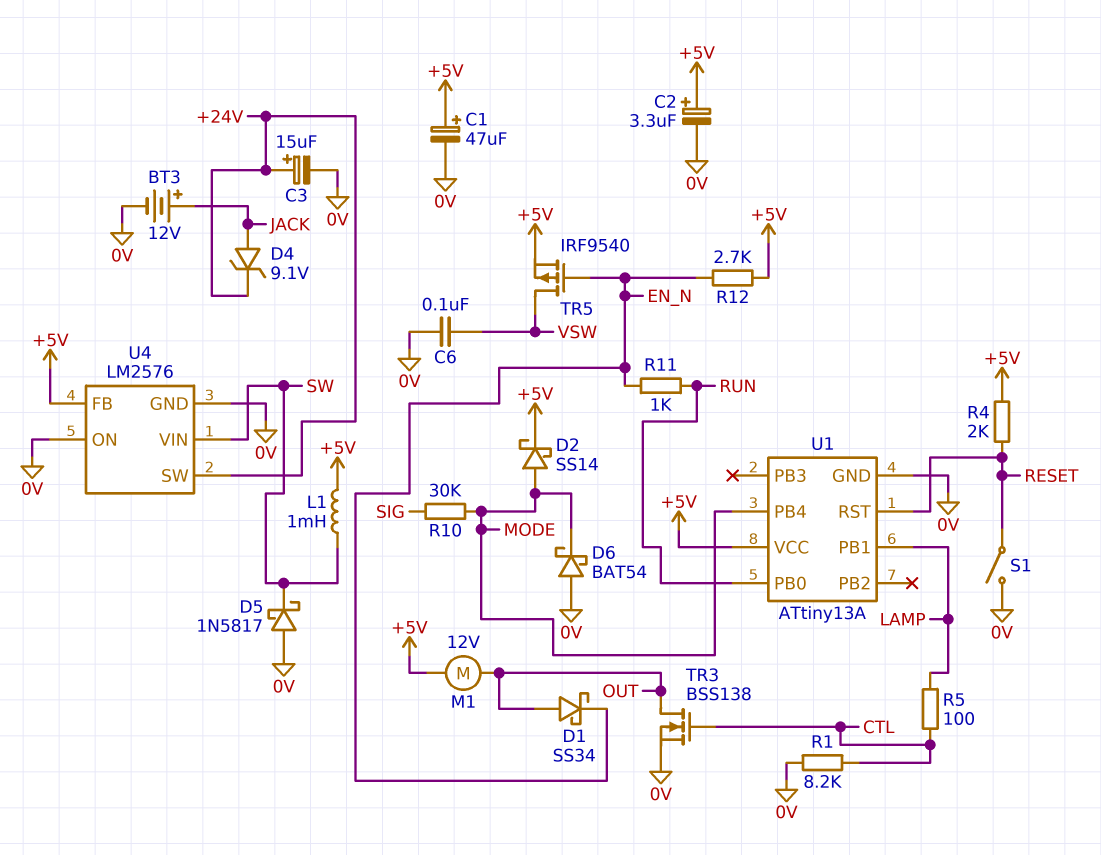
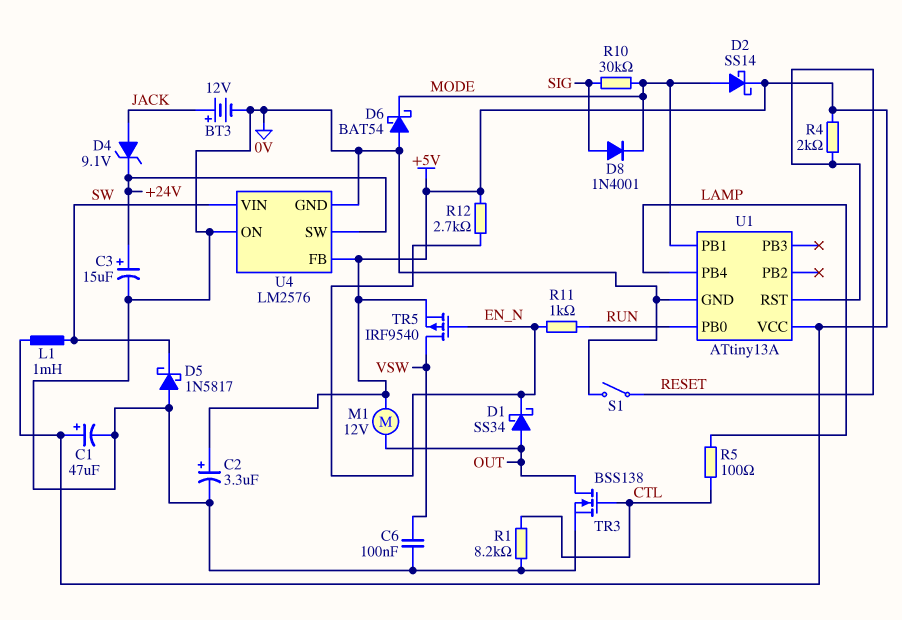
D8: none -> diode 1N4001 (A SIG, K MODE)
U1 pin PB1: LAMP -> MODE
U1 pin PB4: MODE -> LAMP

